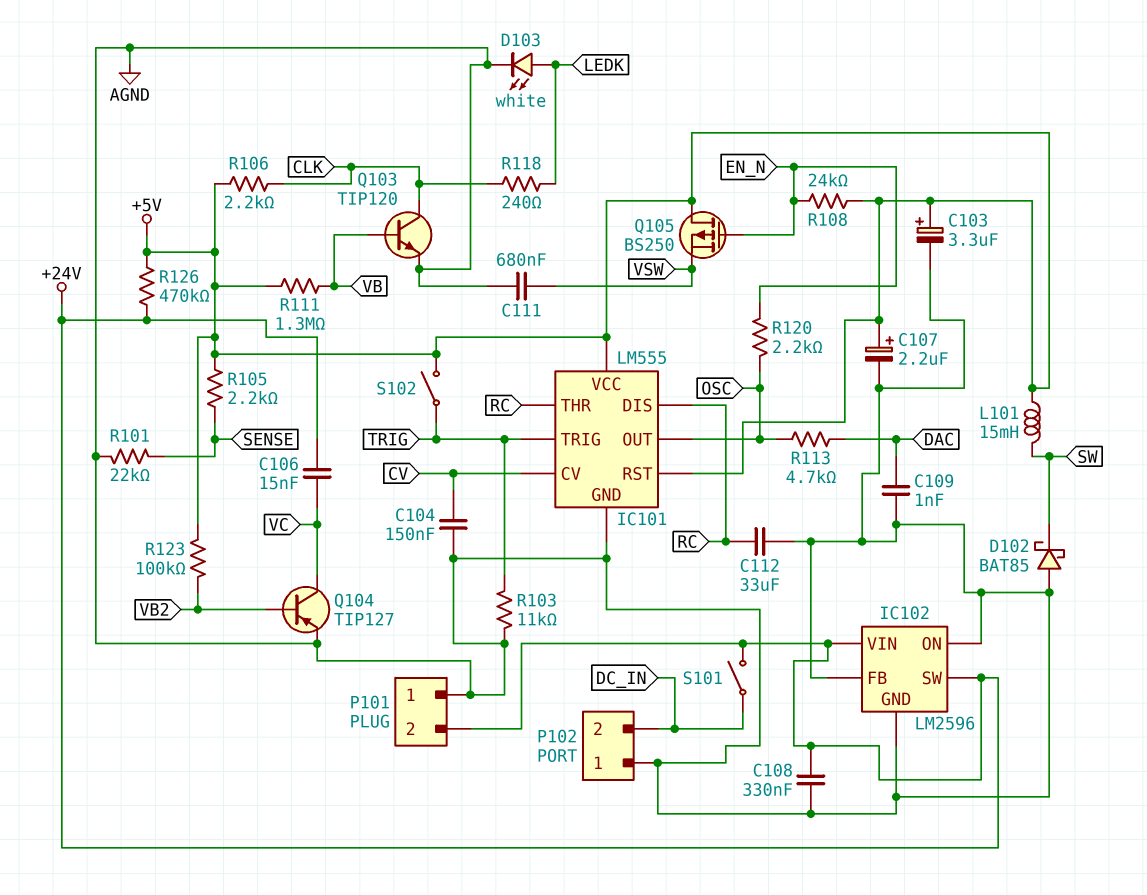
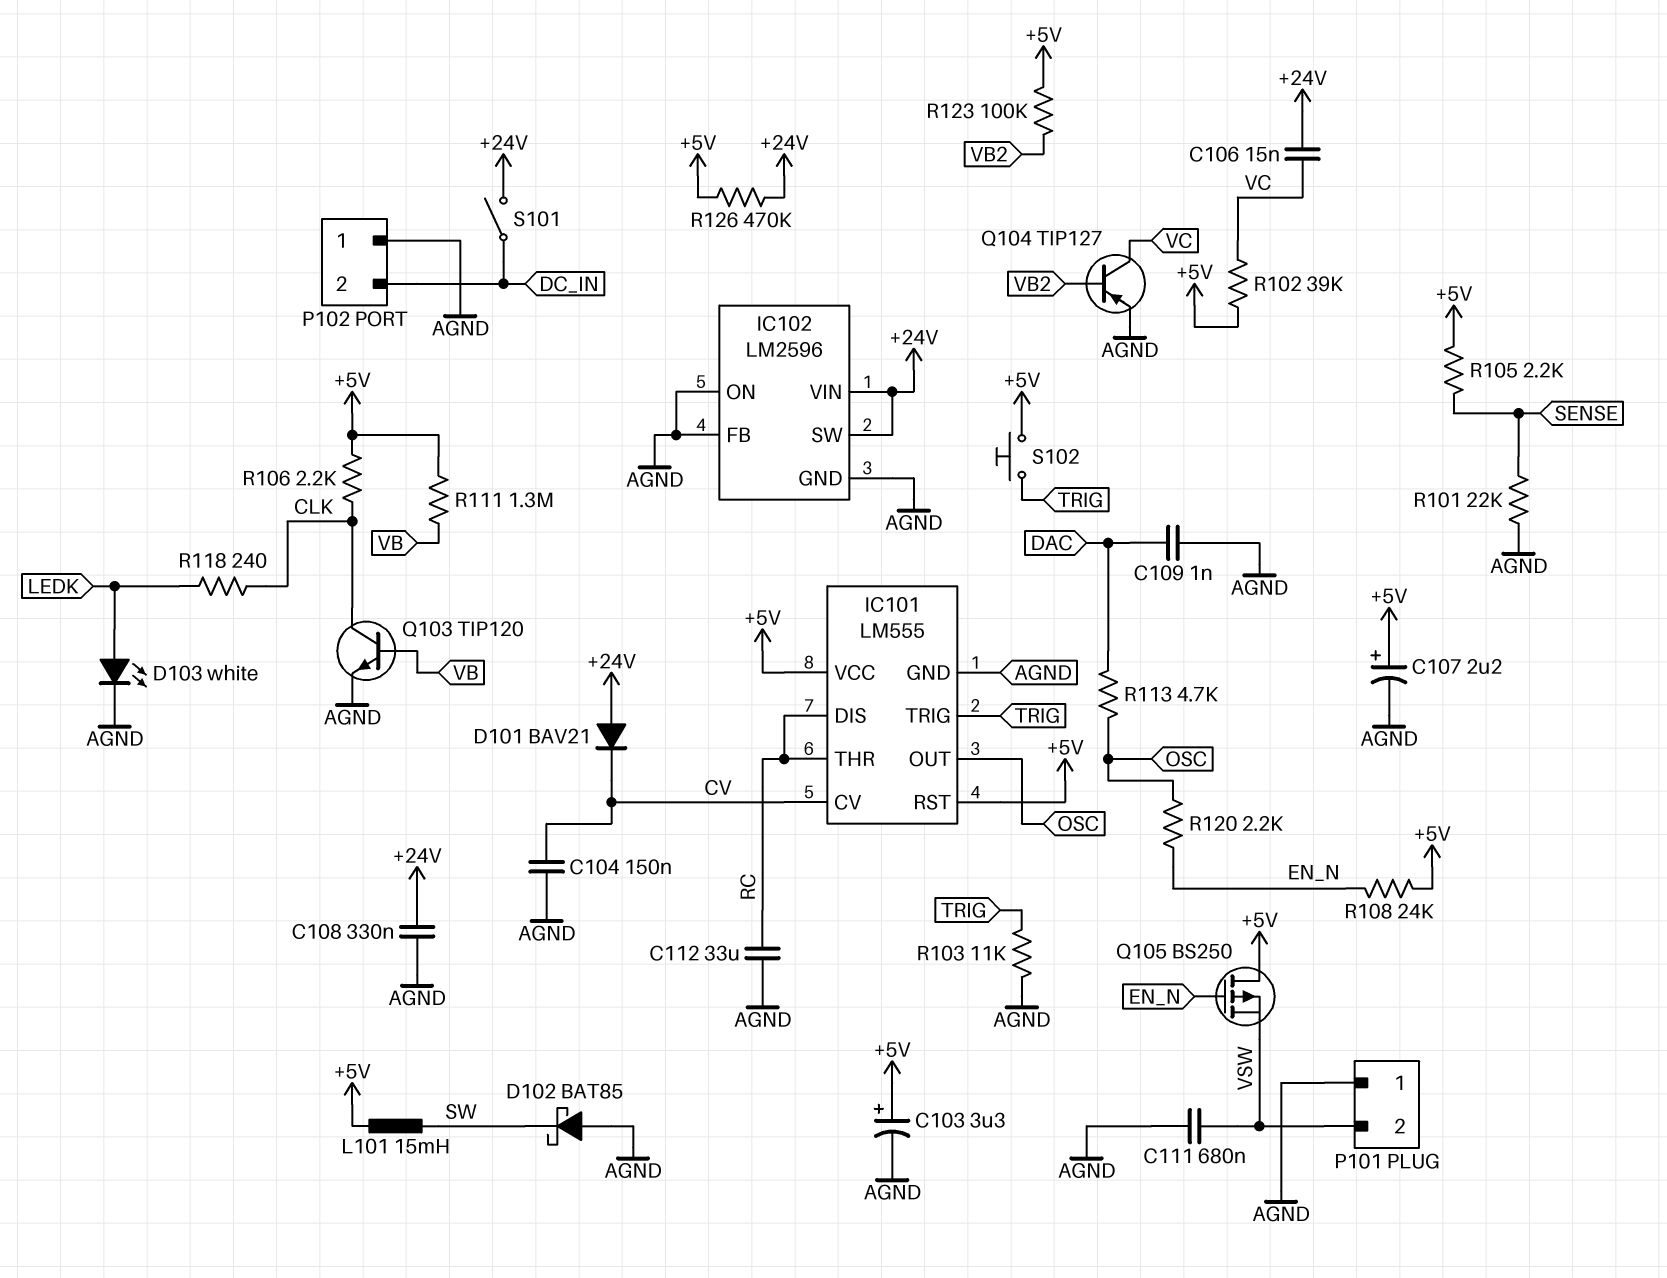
D101: none -> diode BAV21 (A +24V, K CV)
P101 pin 2: +24V -> VSW
R102: none -> 39k (+5V, VC)
S102: switch (+5V, TRIG) -> button (+5V, TRIG)

